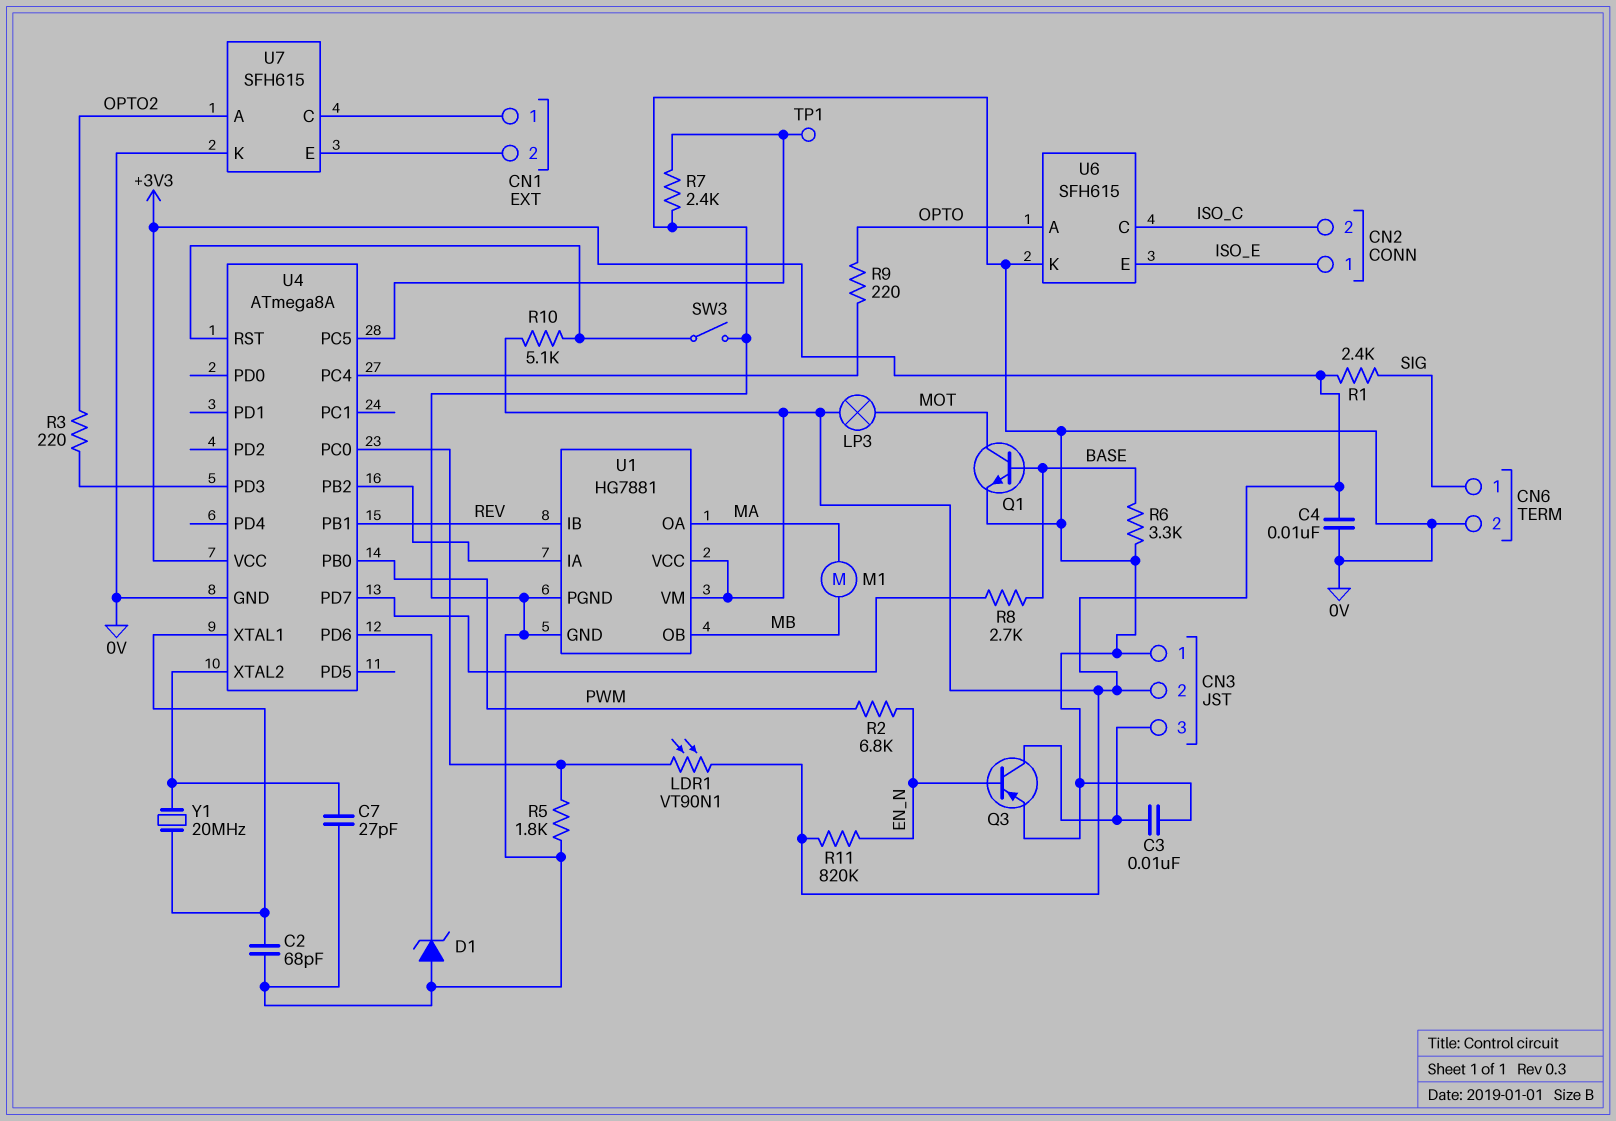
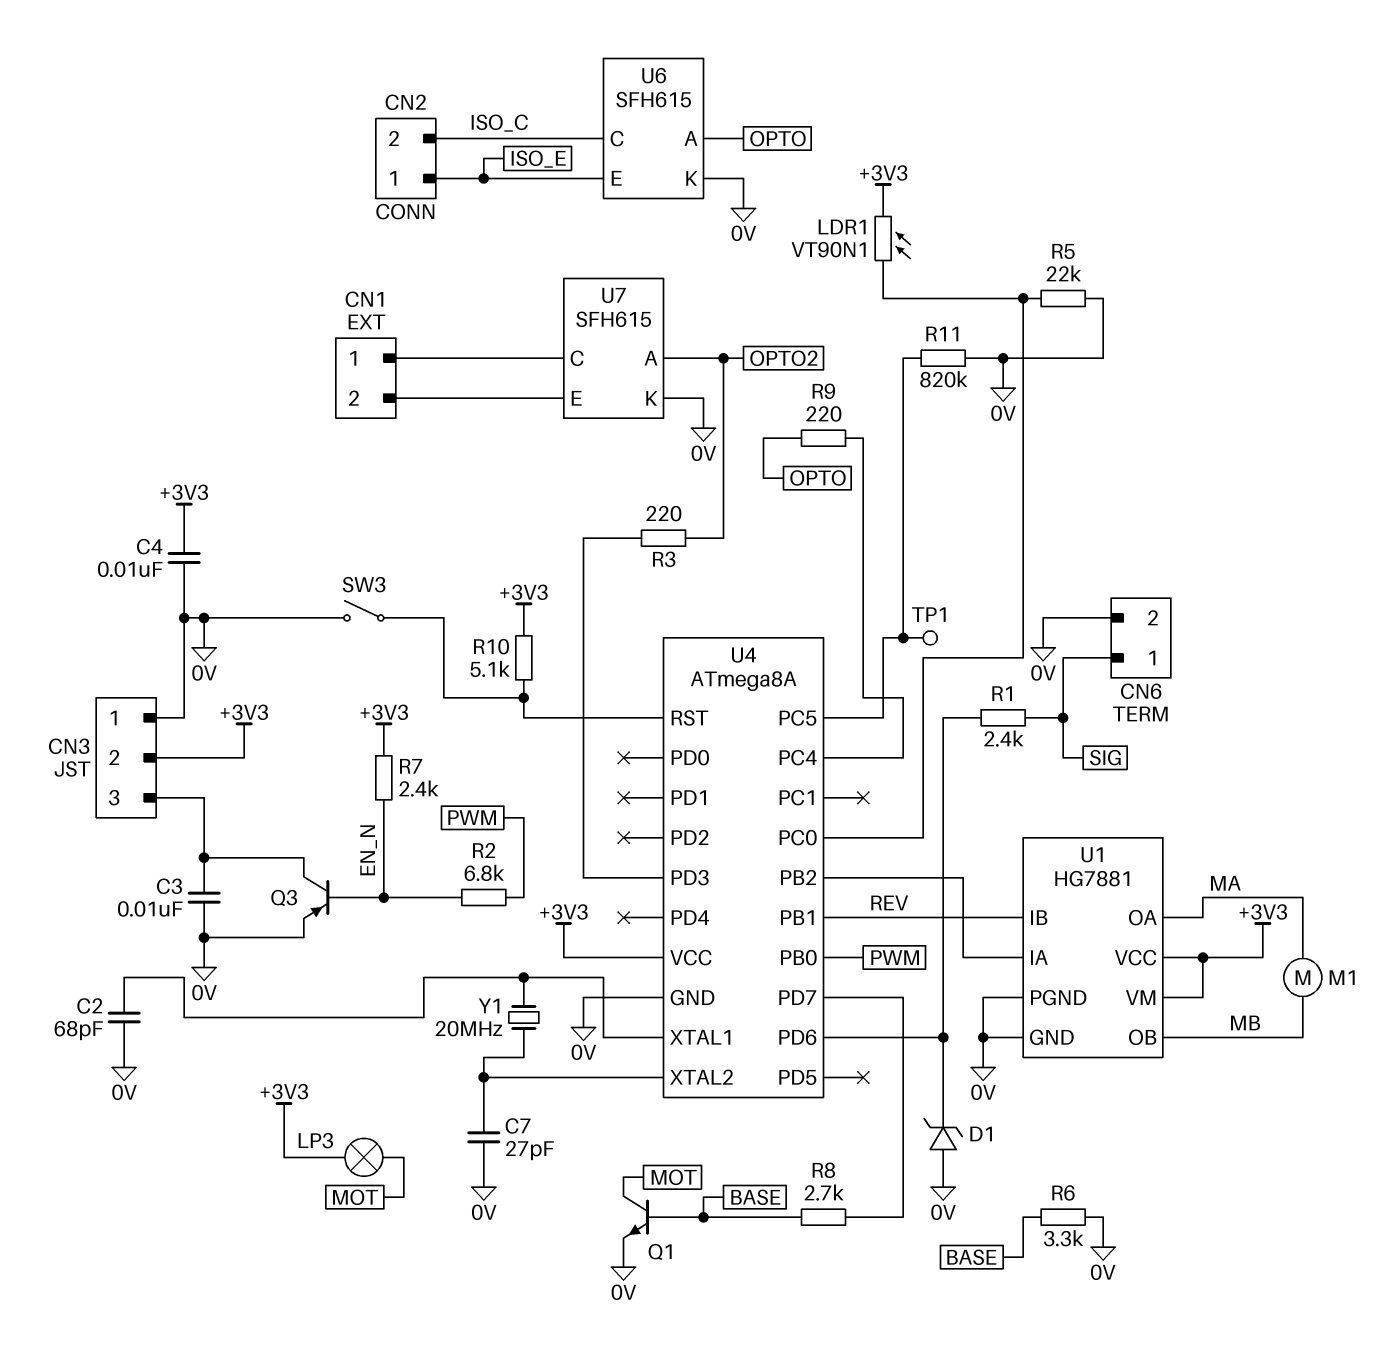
R1: 2.4k (+3V3, SIG) -> 2.4k (SIG, U4/PD6)
R5: 1.8k (0V, U4/PC0) -> 22k (0V, U4/PC0)
R7: 2.4k (0V, U4/PC5) -> 2.4k (+3V3, EN_N)
R11: 820k (+3V3, EN_N) -> 820k (0V, U4/PC5)

